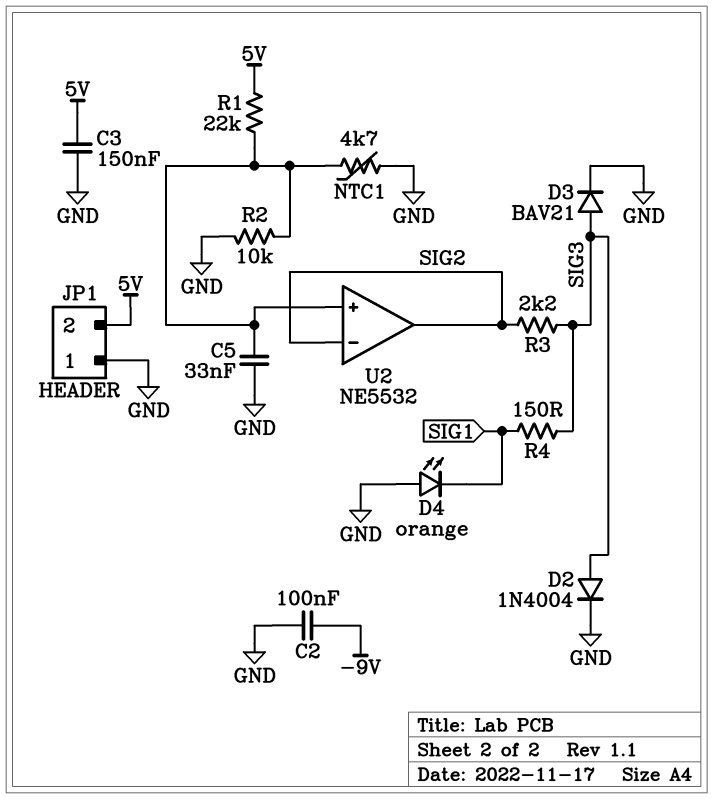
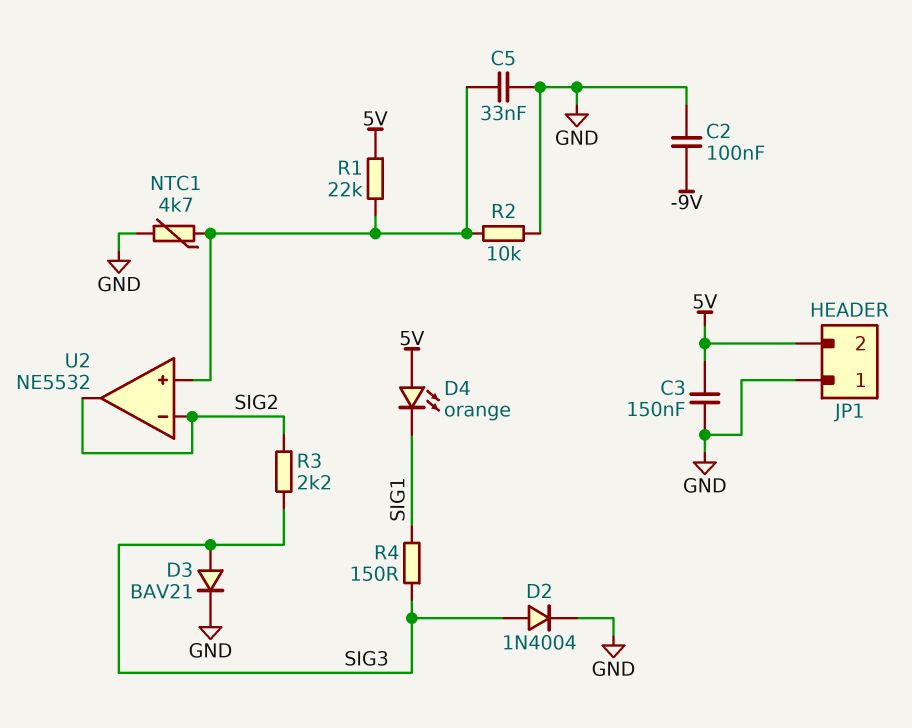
D4: LED orange (A GND, K SIG1) -> LED orange (A 5V, K SIG1)

